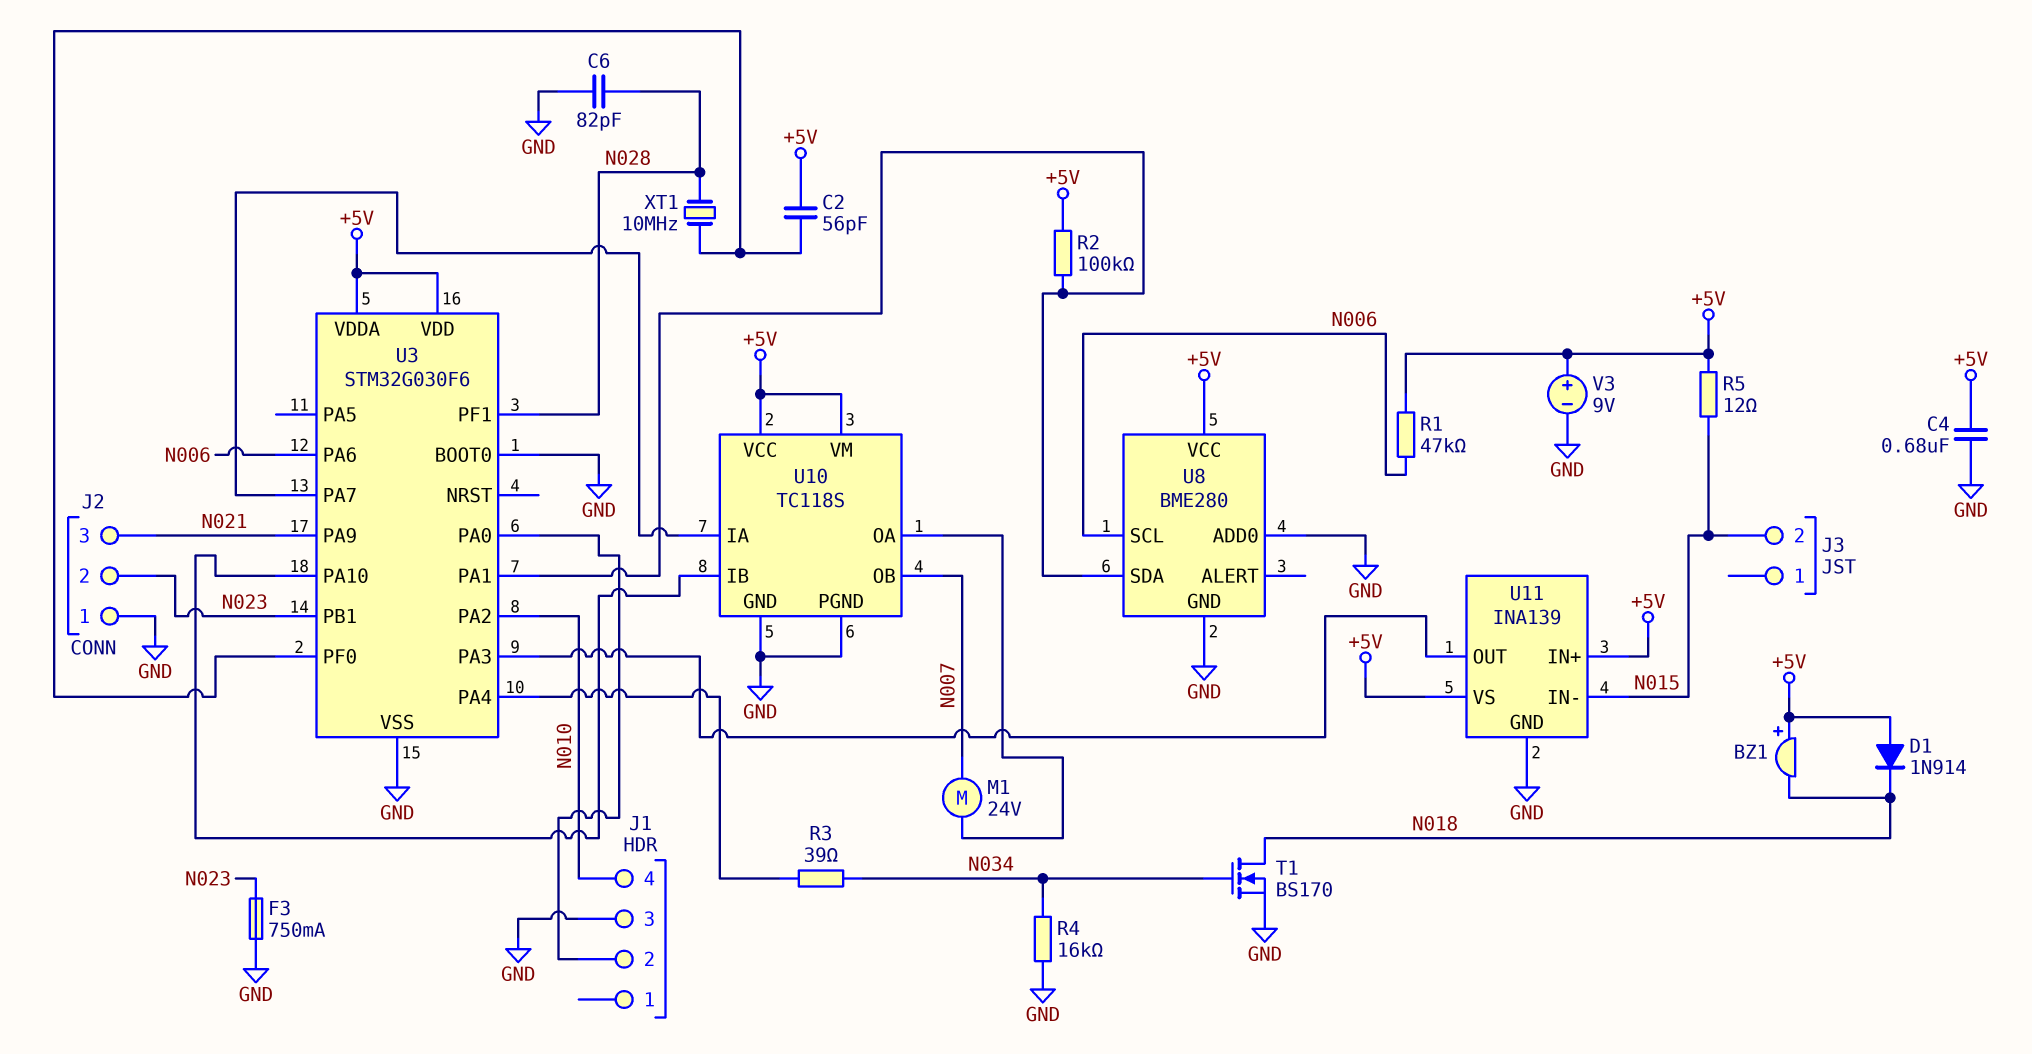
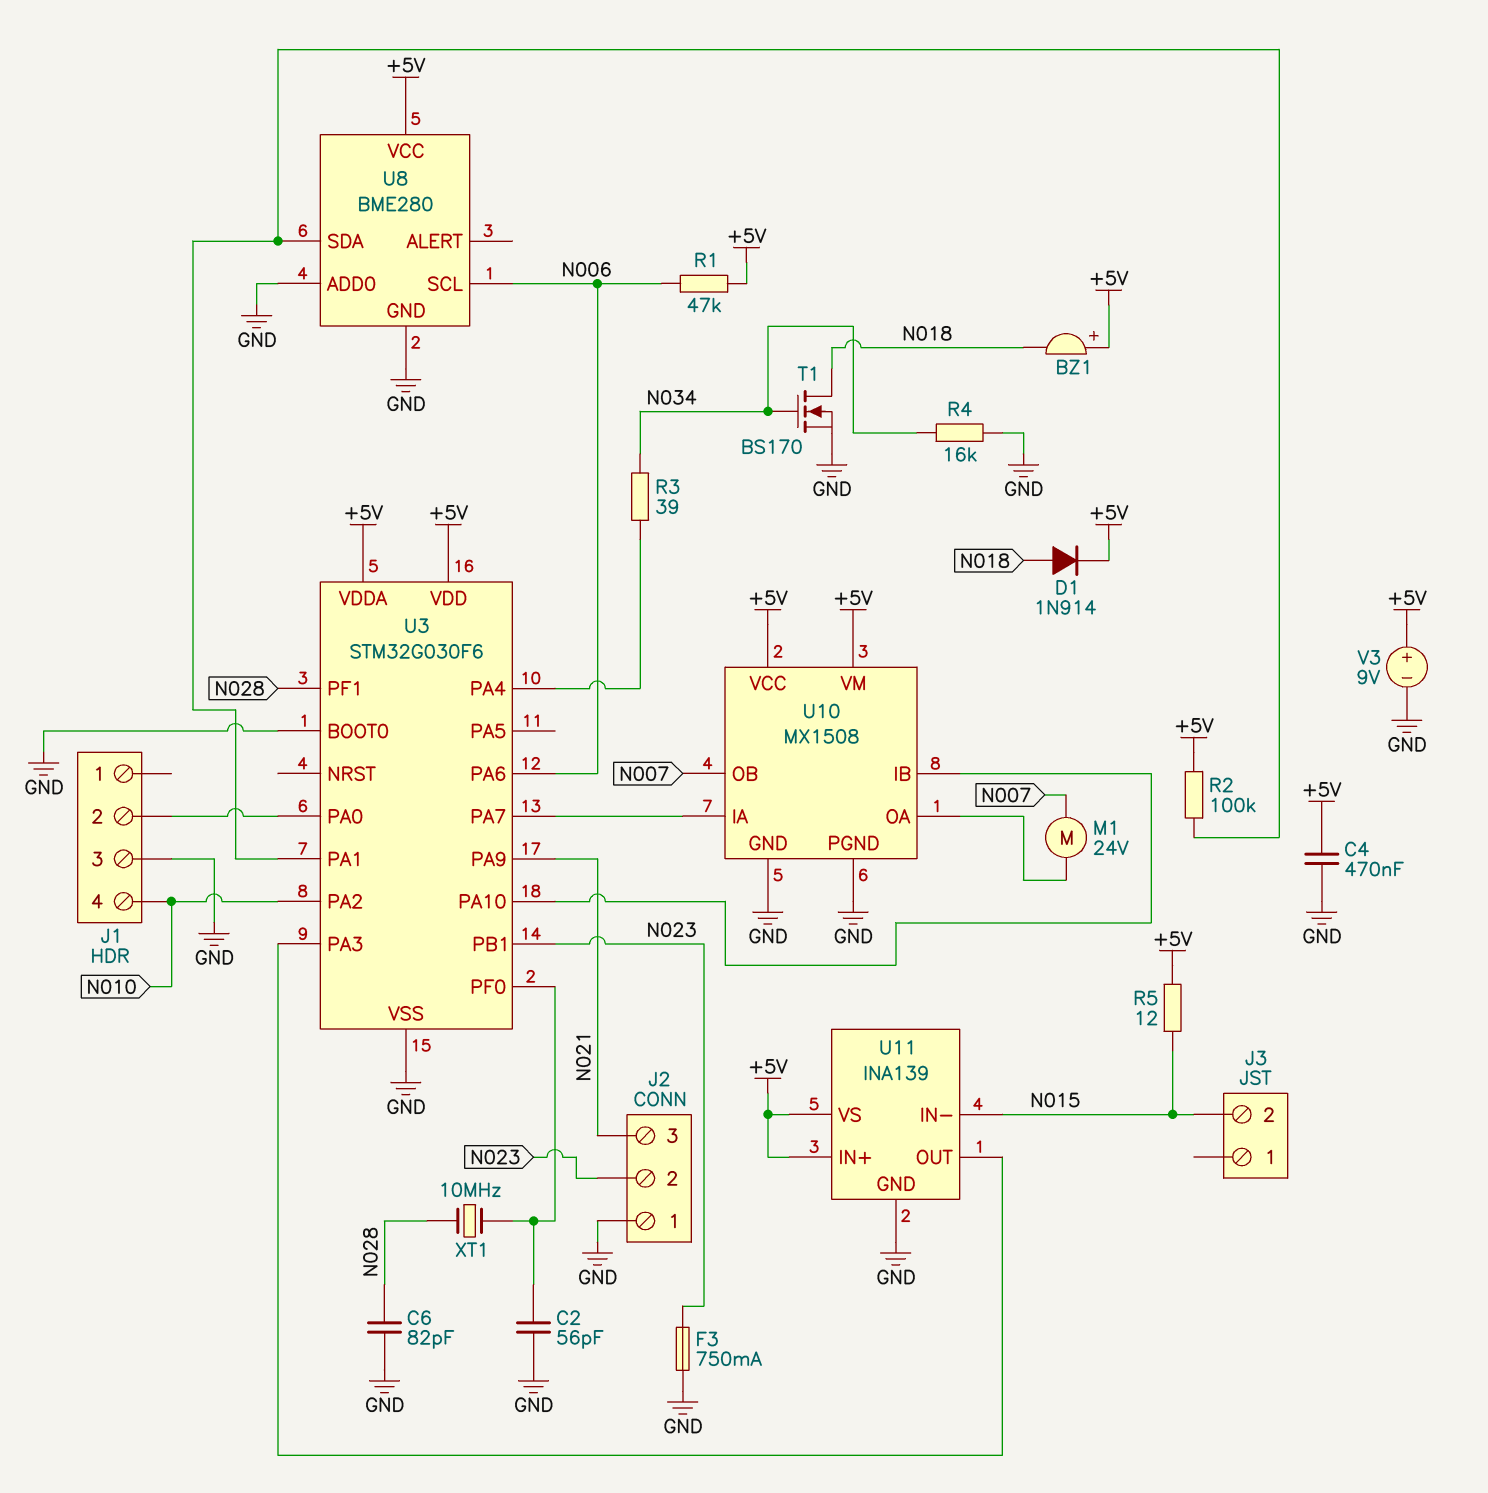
C2: 56pF (+5V, U3/PF0) -> 56pF (GND, U3/PF0)
C4: 680nF (+5V, GND) -> 470nF (+5V, GND)
D1: diode 1N914 (A +5V, K N018) -> diode 1N914 (A N018, K +5V)
U10: TC118S -> MX1508

